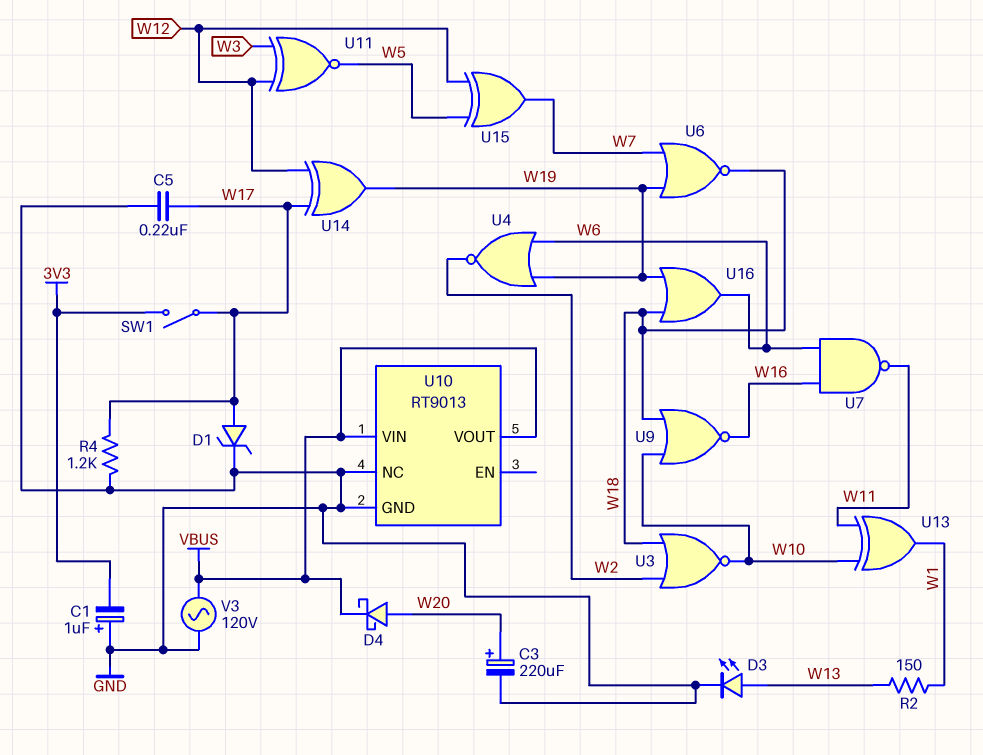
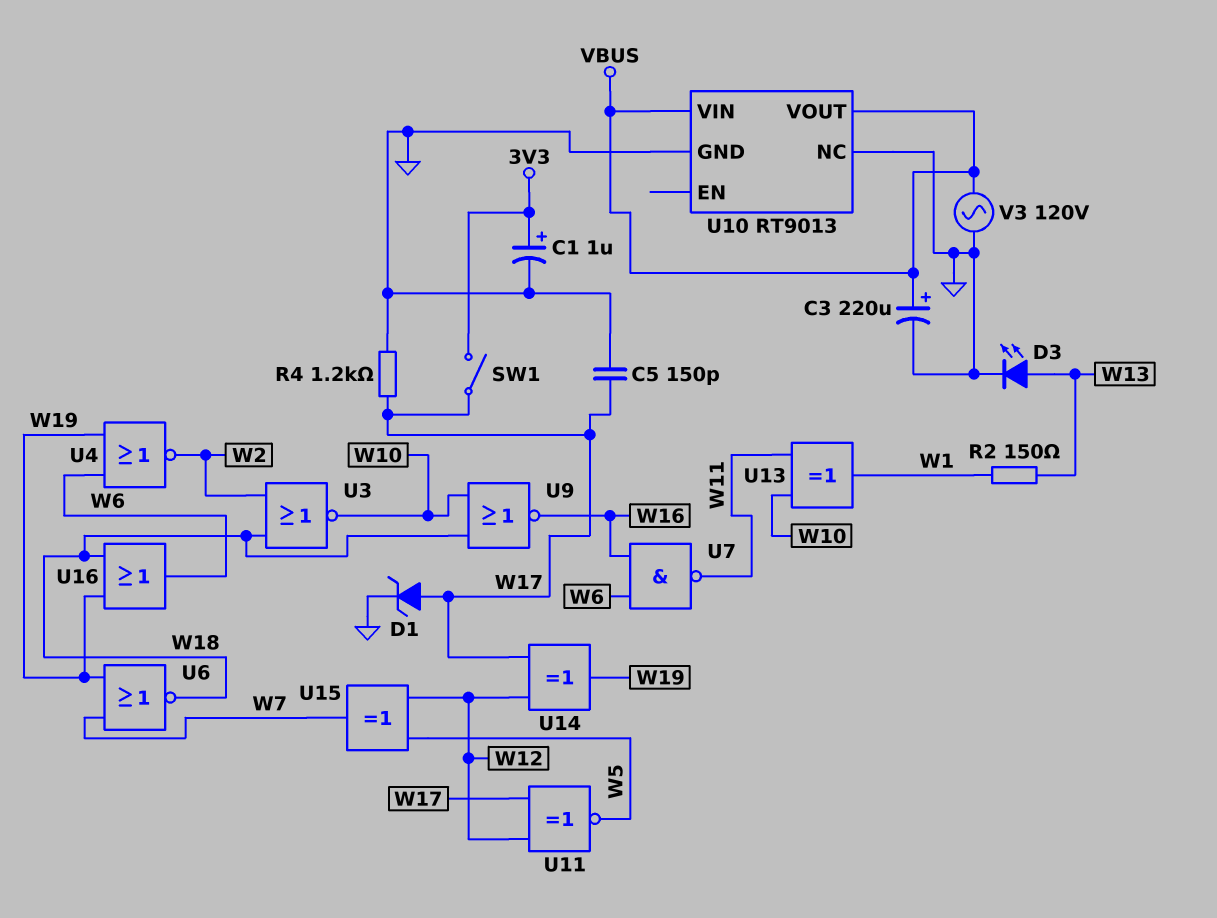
C1: 1uF (plus GND, minus 3V3) -> 1uF (plus 3V3, minus GND)
C3: 220uF (plus W20, minus GND) -> 220uF (plus VBUS, minus GND)
C5: 220nF (GND, W17) -> 150pF (GND, W17)
D4: schottky (A W20, K VBUS) -> none
U11: XNOR (in W3, in W12, out W5) -> XNOR (in W12, in W17, out W5)

